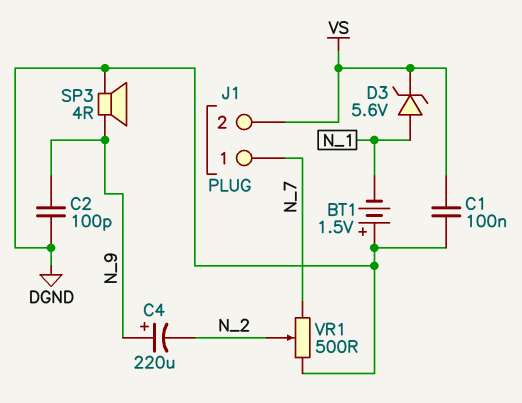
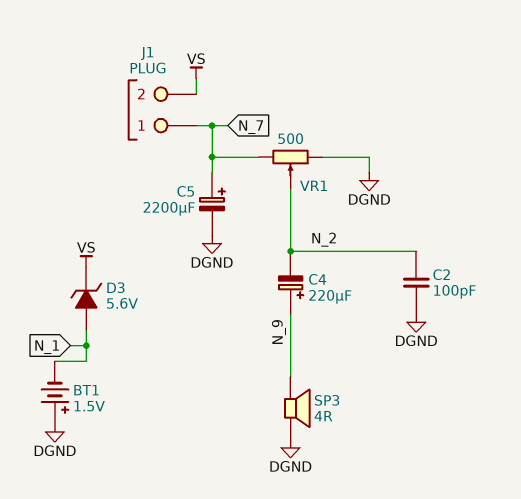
C1: 100nF (DGND, VS) -> none
C2: 100pF (DGND, N_9) -> 100pF (DGND, N_2)
C5: none -> 2200uF (plus N_7, minus DGND)

